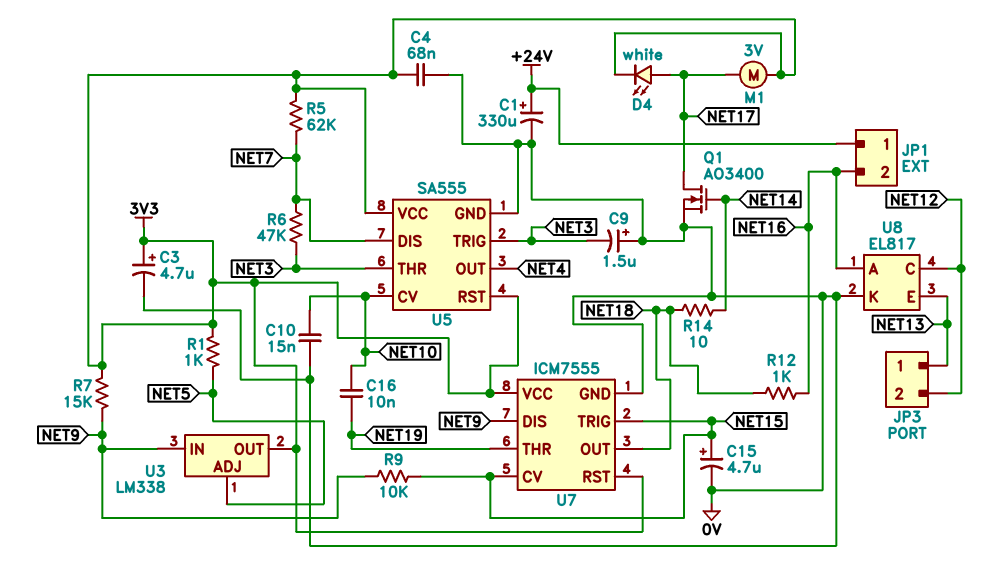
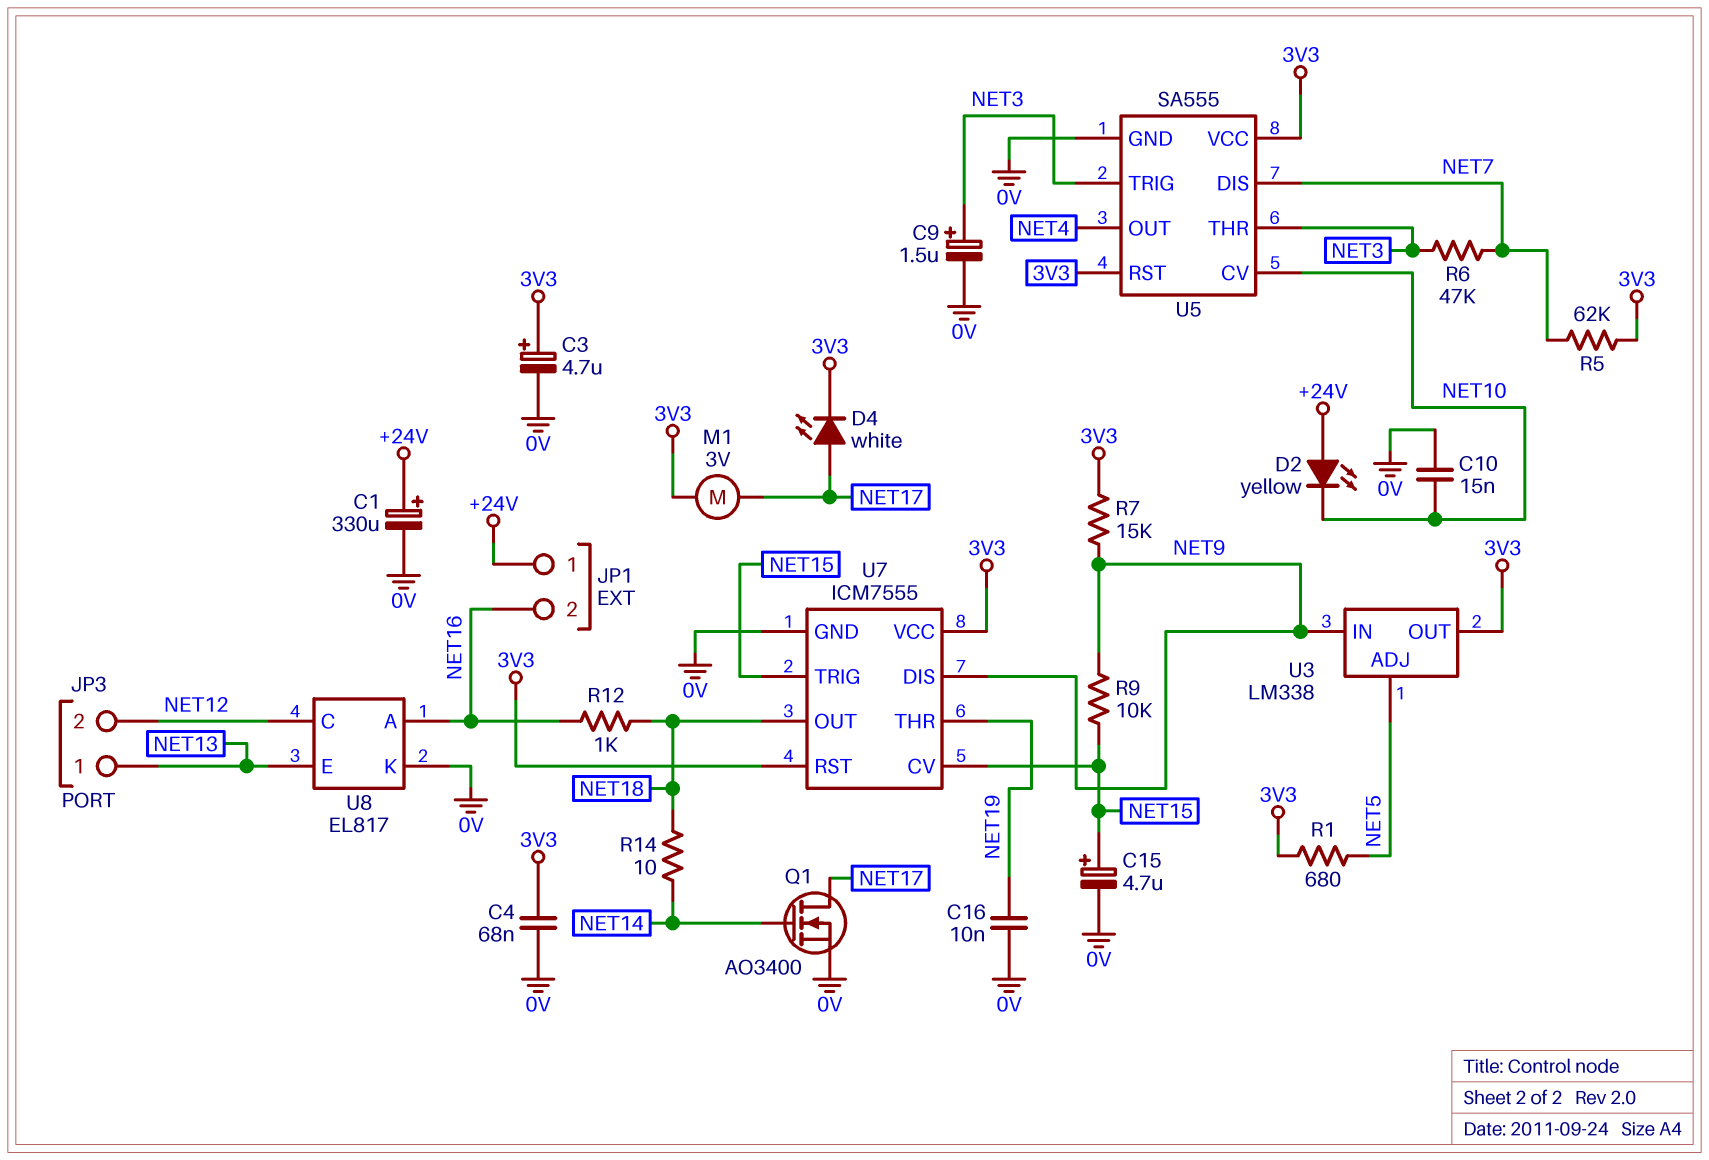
C9: 1.5uF (plus 0V, minus NET3) -> 1.5uF (plus NET3, minus 0V)
C16: 10nF (NET10, NET19) -> 10nF (0V, NET19)
D2: none -> LED yellow (A +24V, K NET10)
R1: 1k (3V3, NET5) -> 680 (3V3, NET5)

